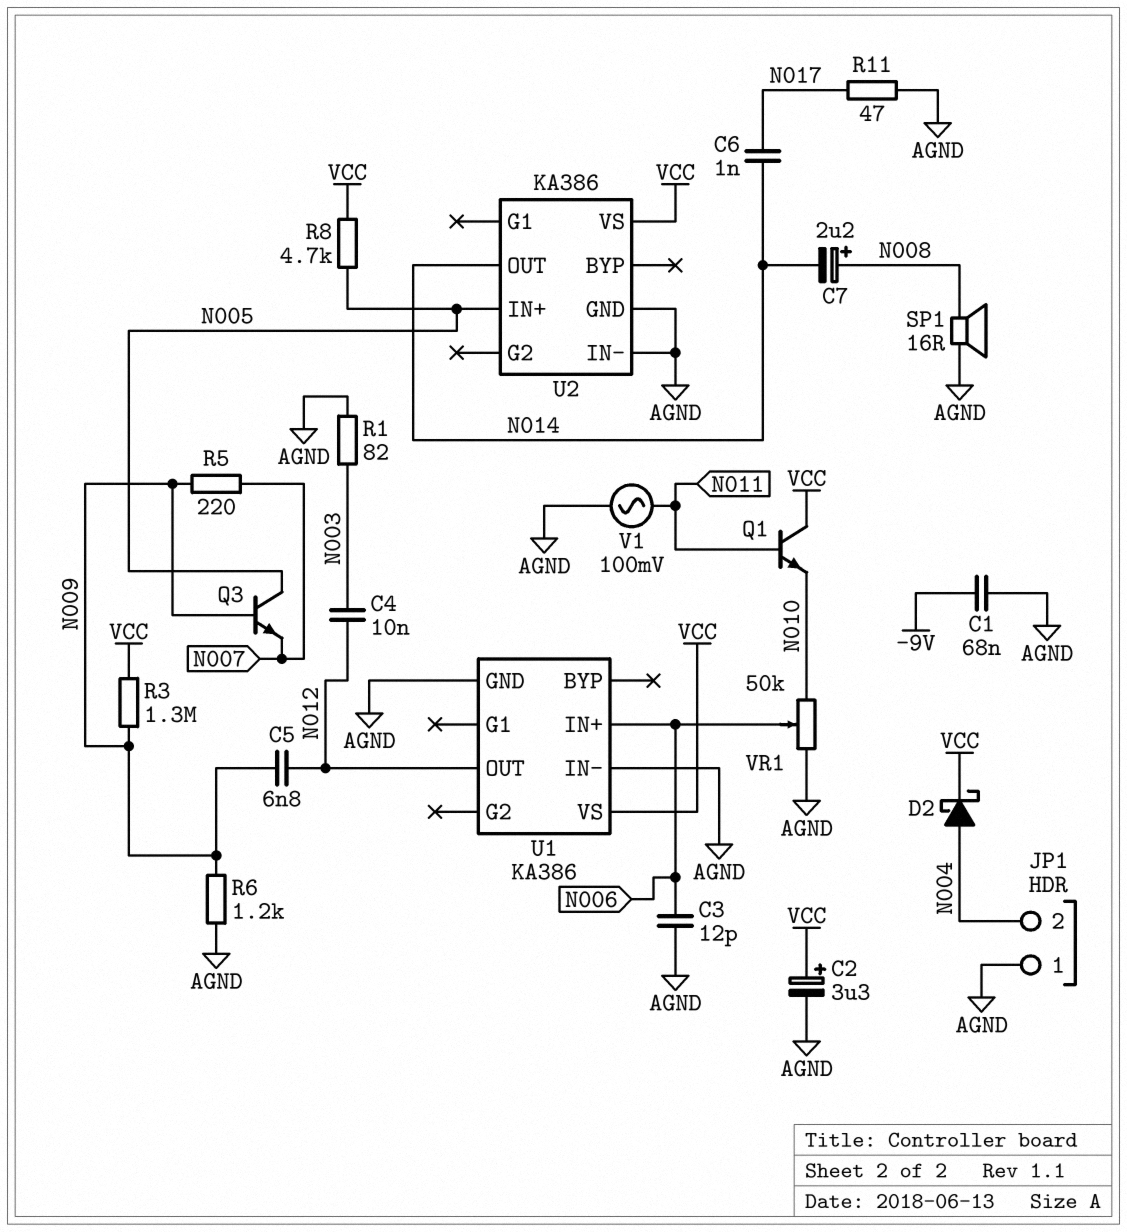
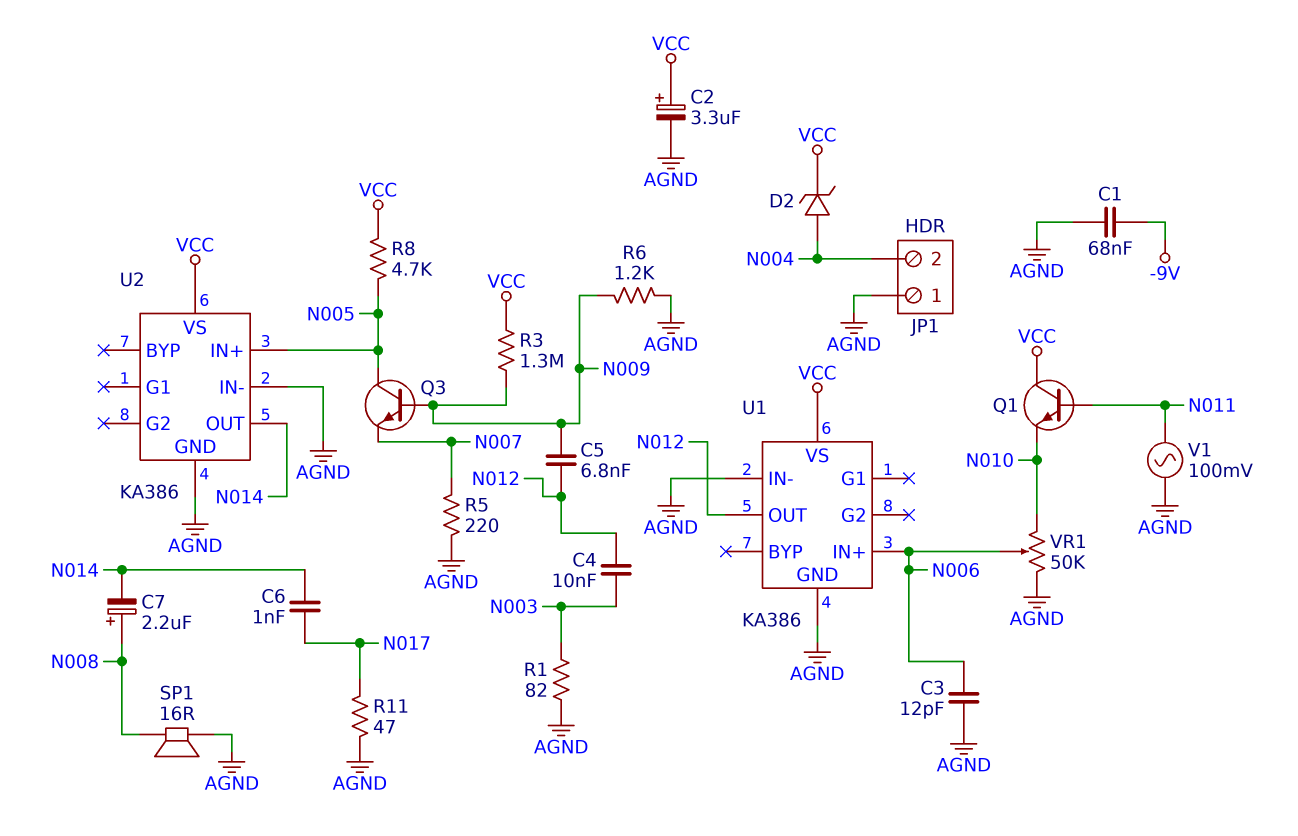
D2: schottky (A N004, K VCC) -> zener (A N004, K VCC)
R5: 220 (N007, N009) -> 220 (AGND, N007)

